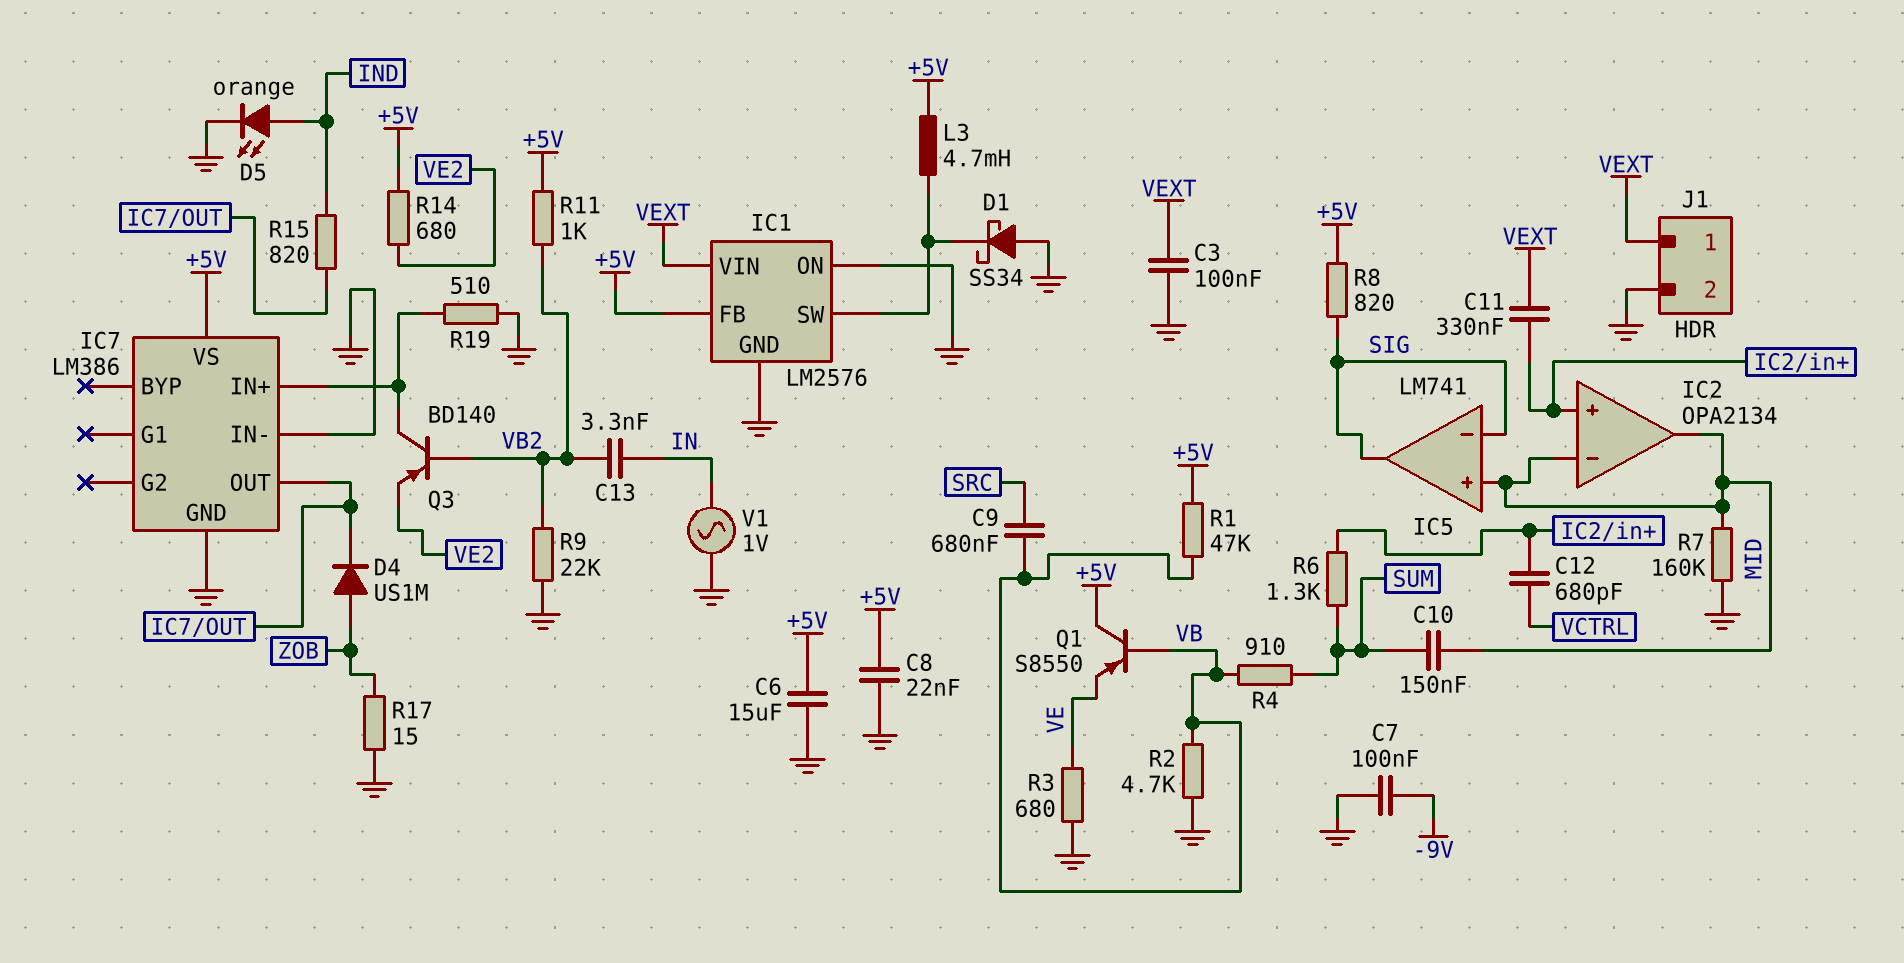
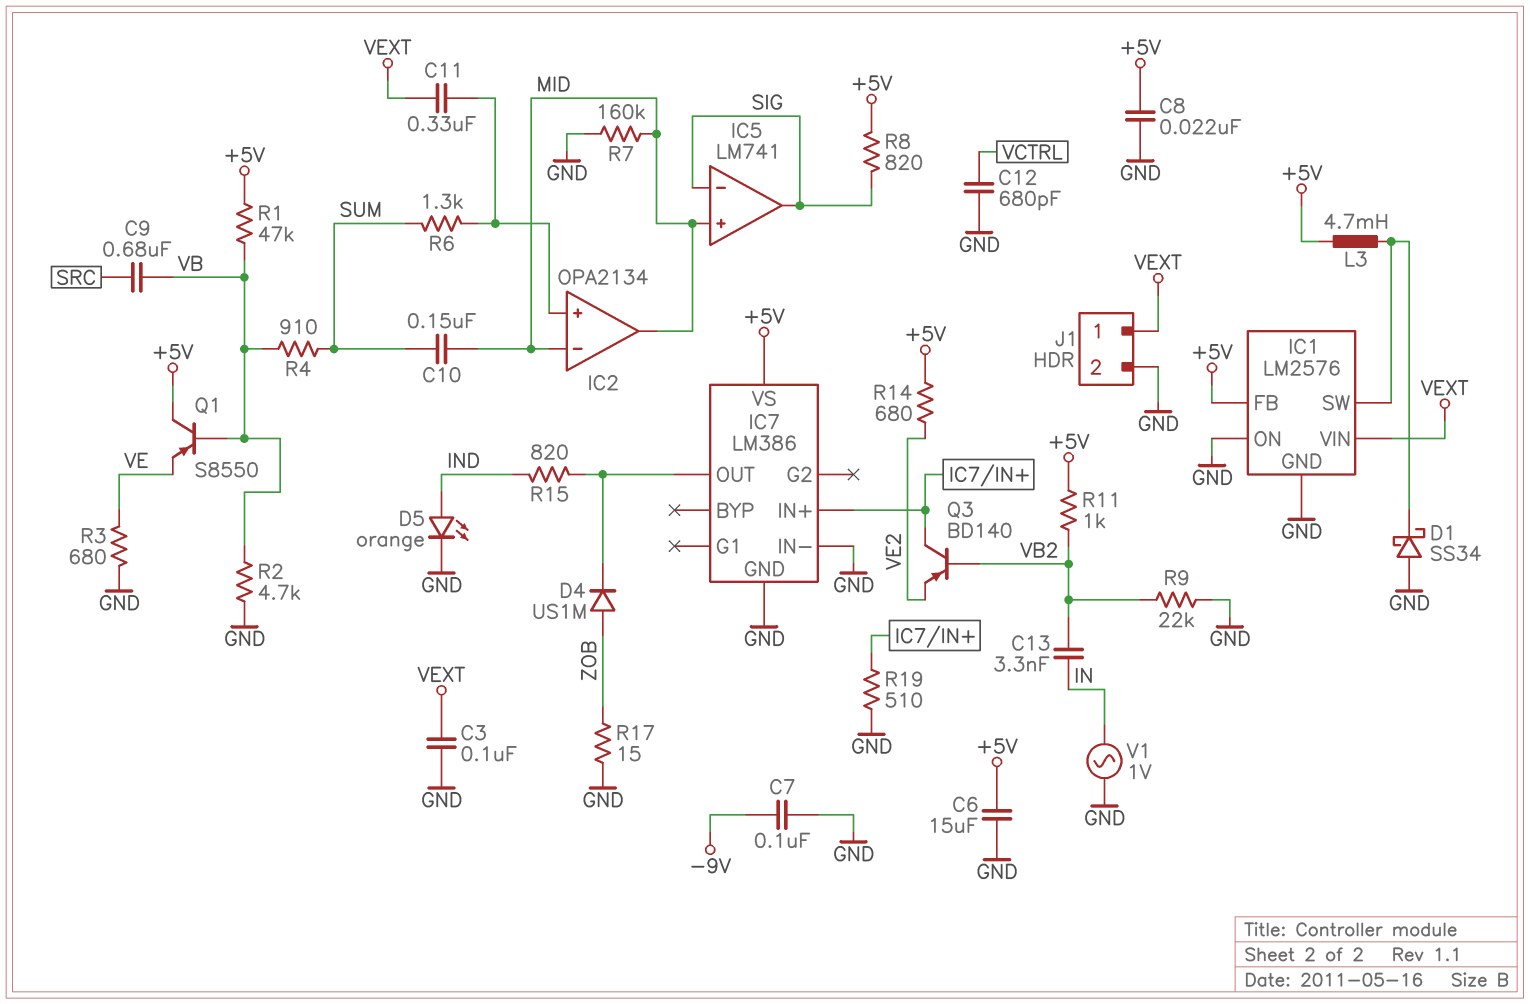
C12: 680pF (IC2/in+, VCTRL) -> 680pF (GND, VCTRL)

